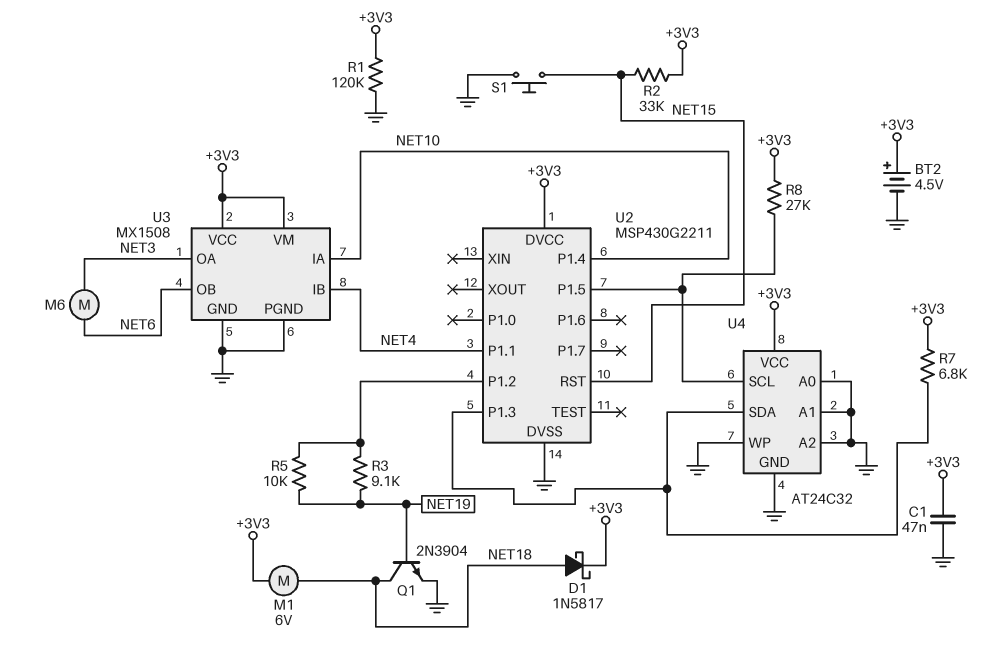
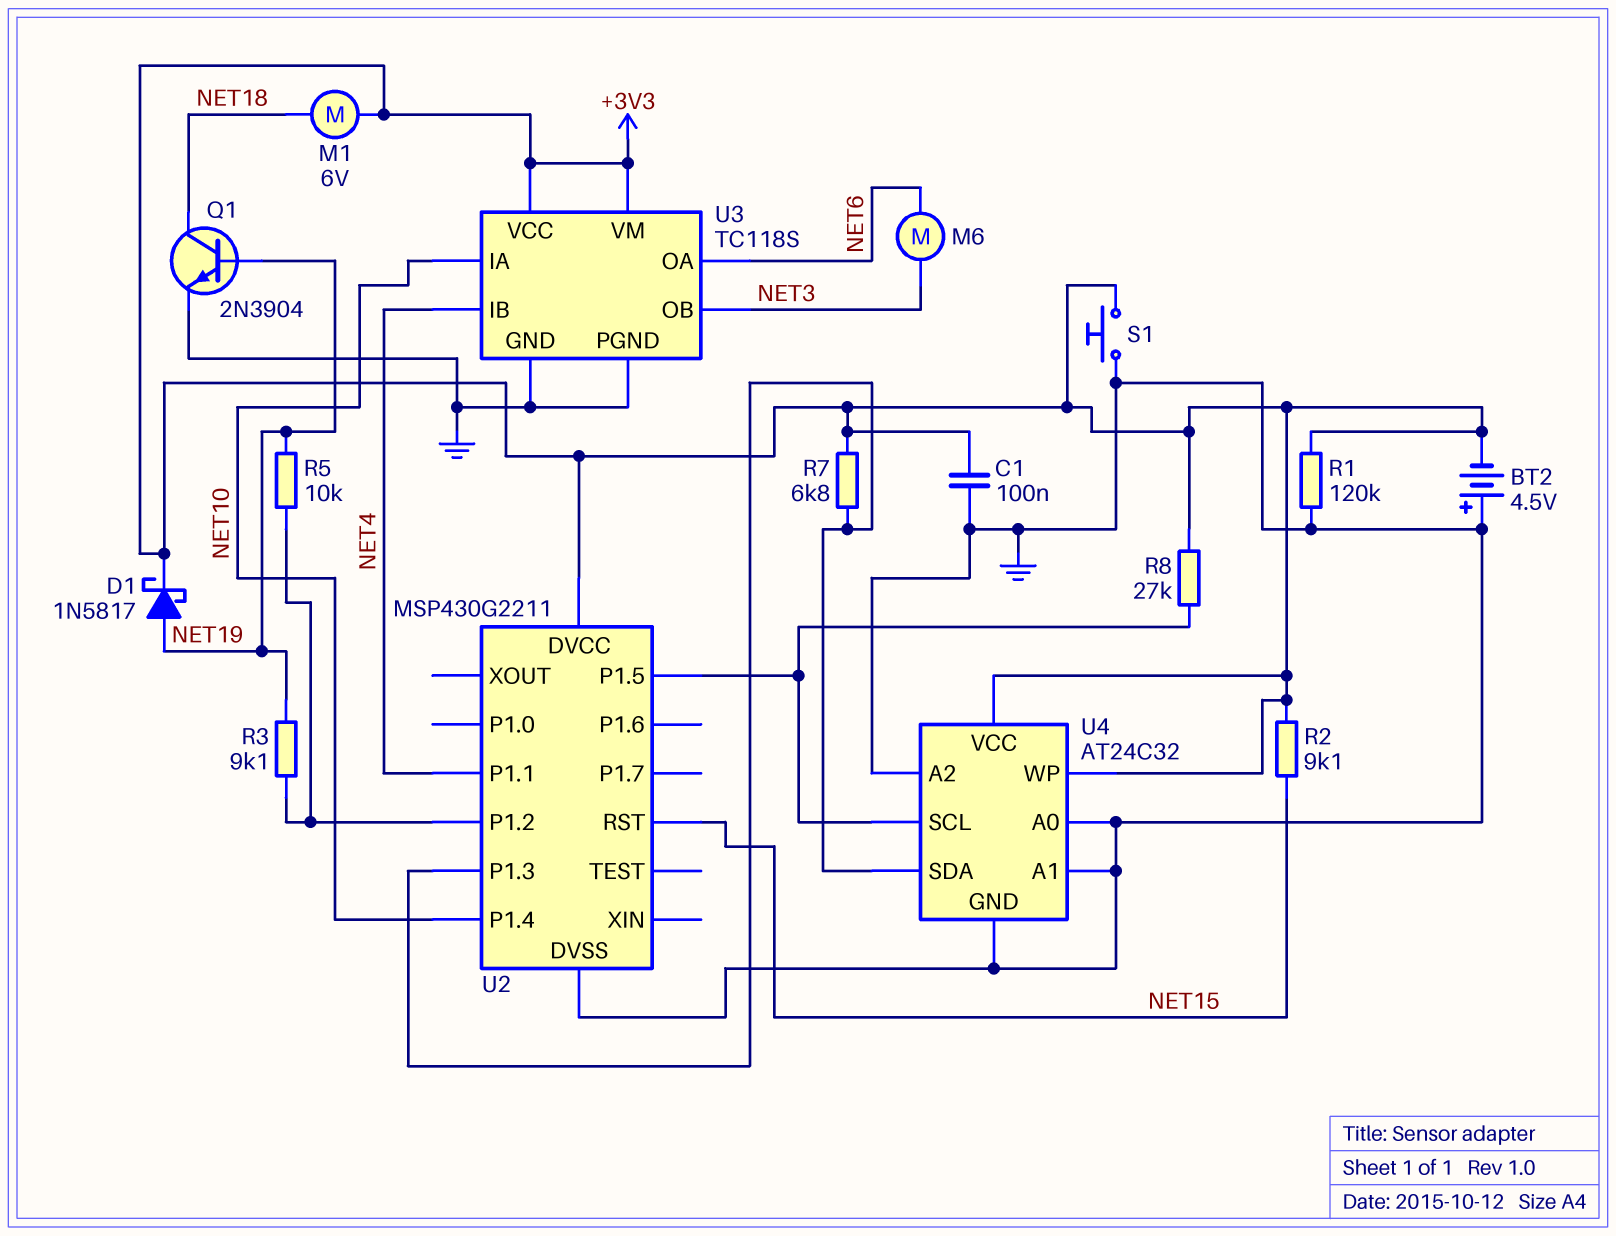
BT2: 4.5V (plus +3V3, minus GND) -> 4.5V (plus GND, minus +3V3)
C1: 47nF (+3V3, GND) -> 100nF (+3V3, GND)
D1: schottky 1N5817 (A NET18, K +3V3) -> schottky 1N5817 (A NET19, K +3V3)
R2: 33k (+3V3, NET15) -> 9.1k (+3V3, NET15)
S1: button (GND, NET15) -> button (+3V3, GND)
U3: MX1508 -> TC118S
U3 pin OA: NET3 -> NET6
U3 pin OB: NET6 -> NET3
U4 pin WP: GND -> +3V3

